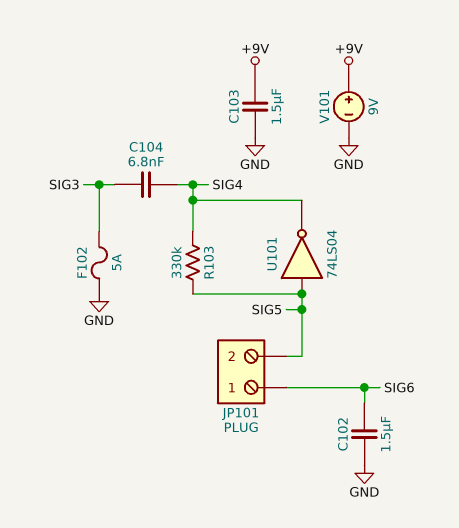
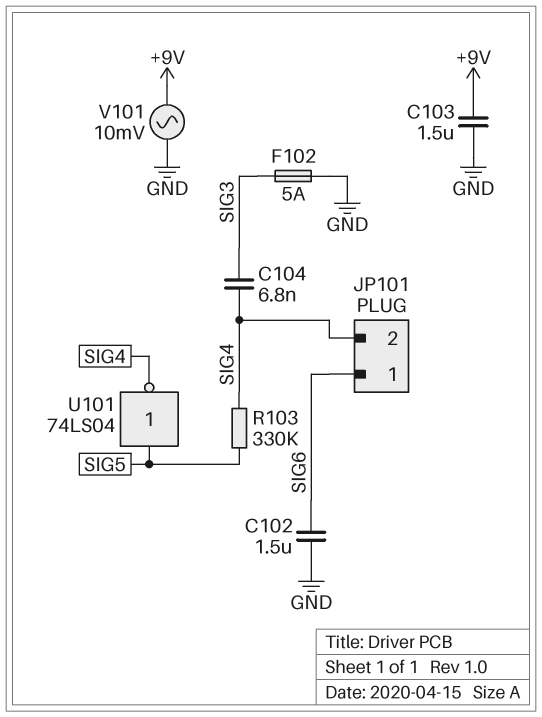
JP101 pin 2: SIG5 -> SIG4
V101: 9V (plus +9V, minus GND) -> AC 10mV (+9V, GND)

